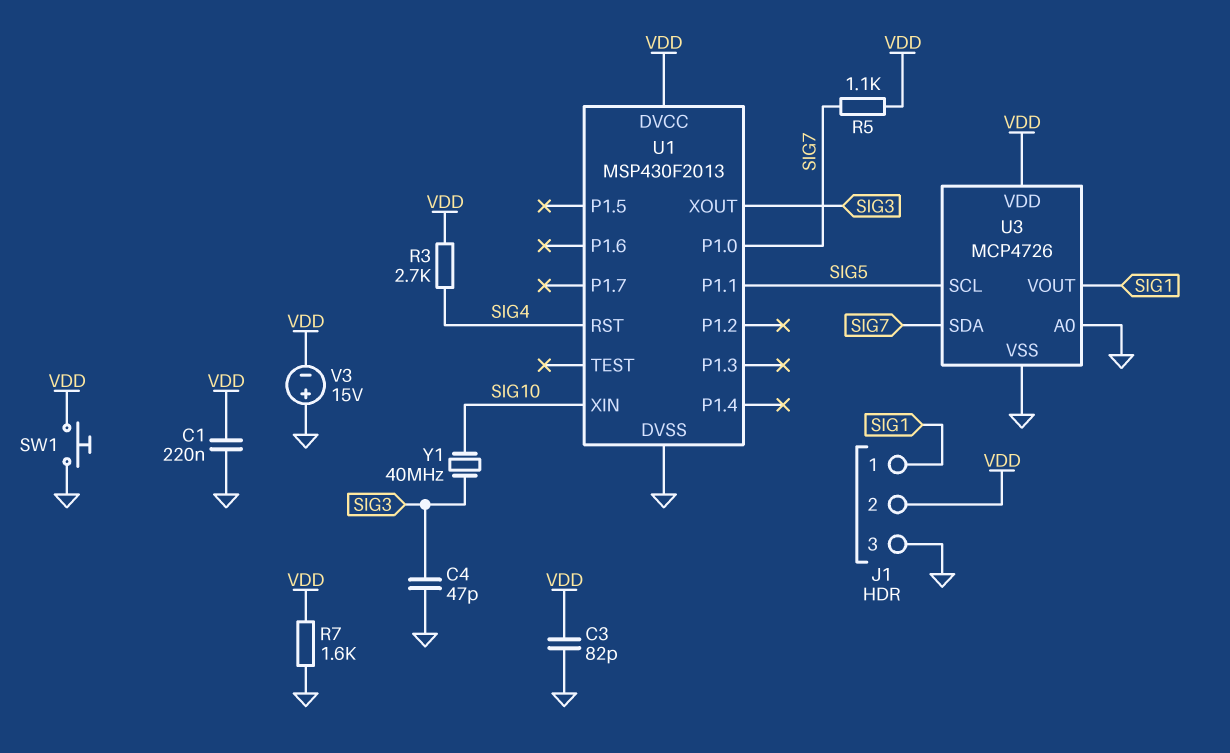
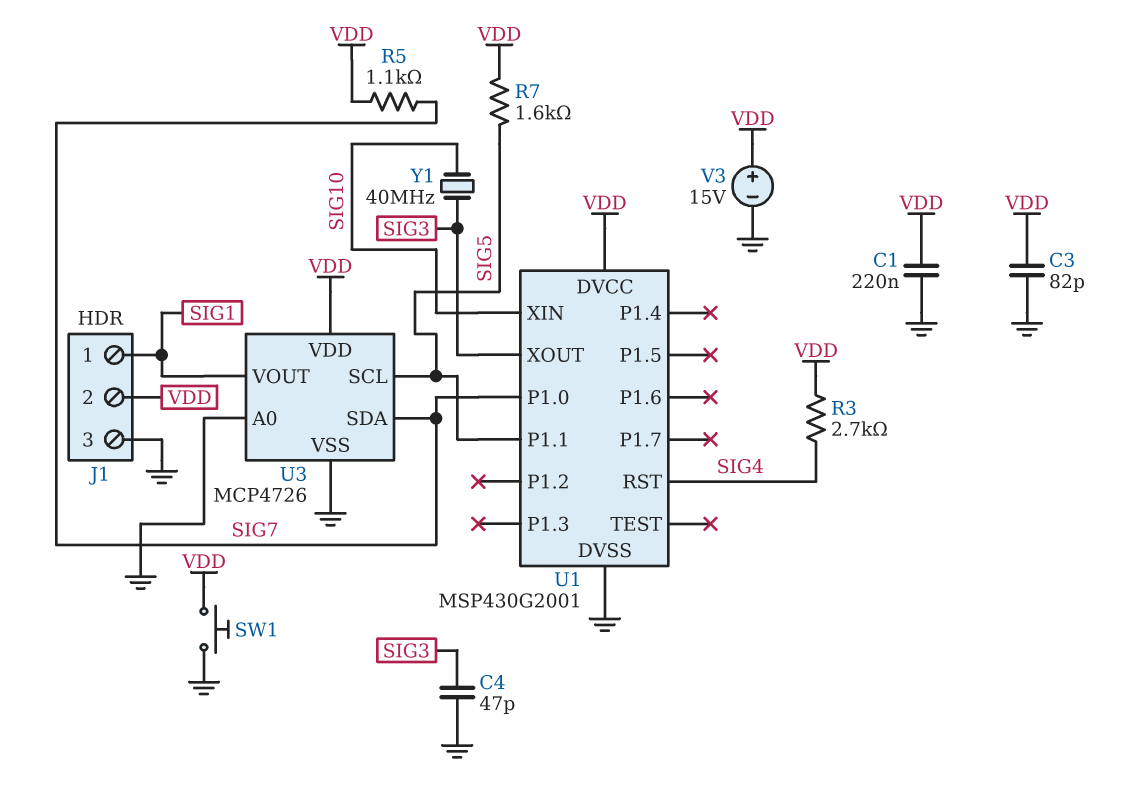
R7: 1.6k (GND, VDD) -> 1.6k (SIG5, VDD)
U1: MSP430F2013 -> MSP430G2001
V3: 15V (plus GND, minus VDD) -> 15V (plus VDD, minus GND)

